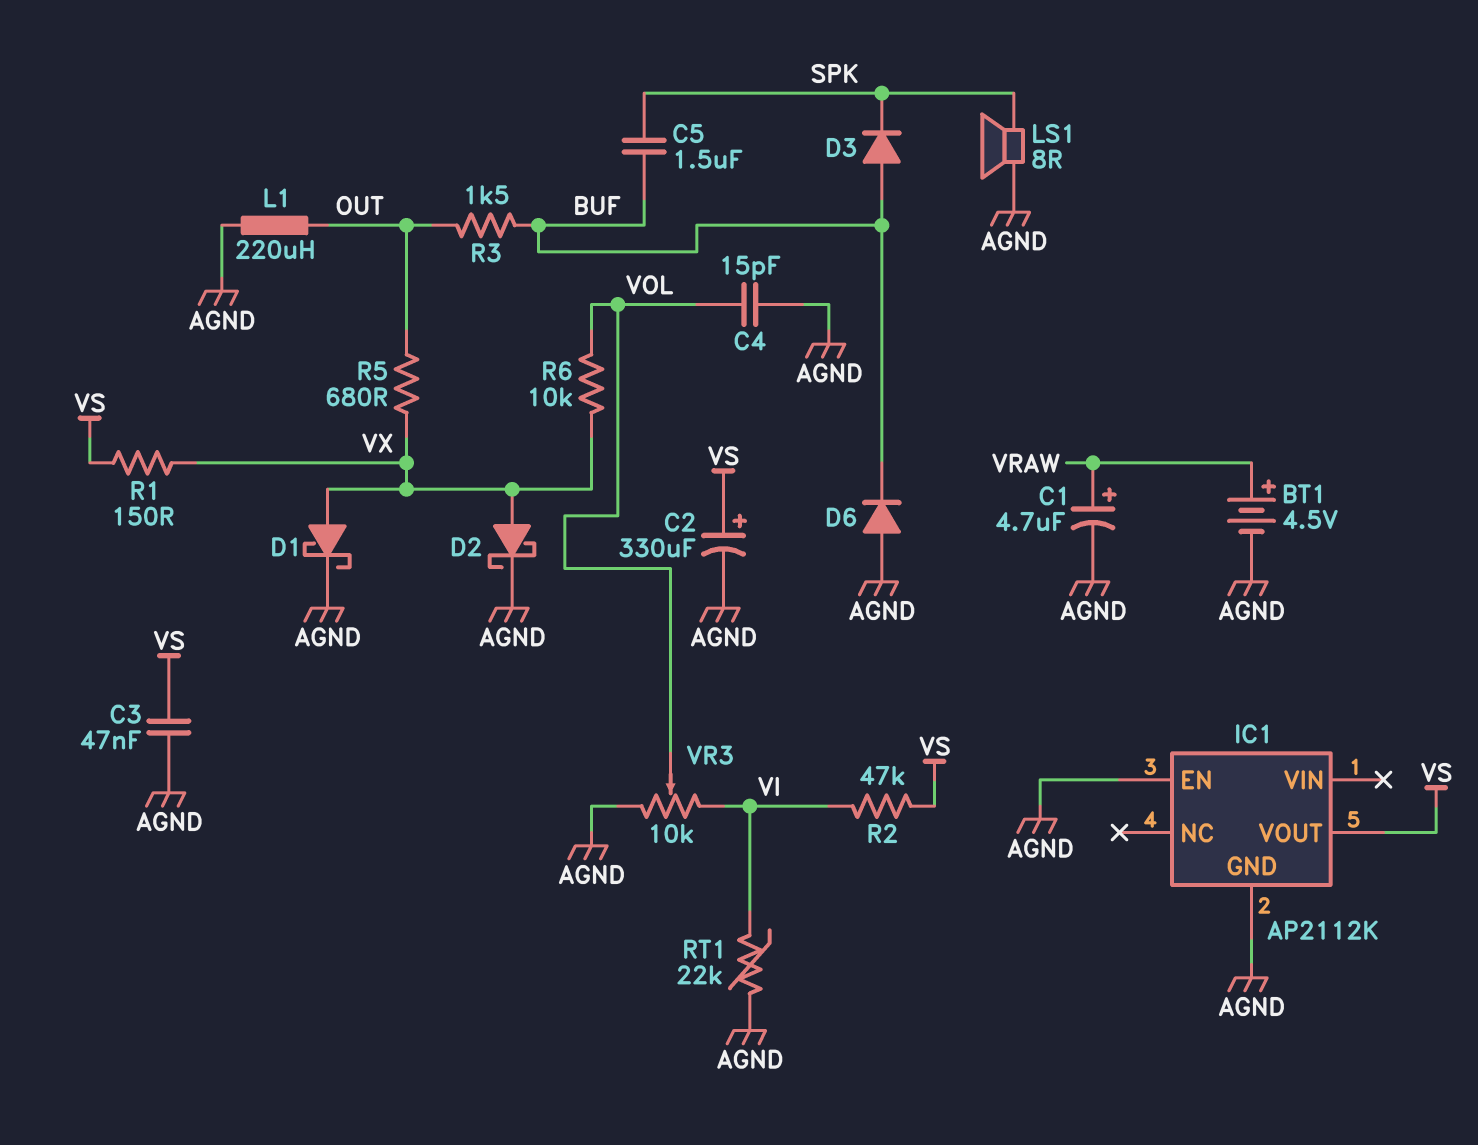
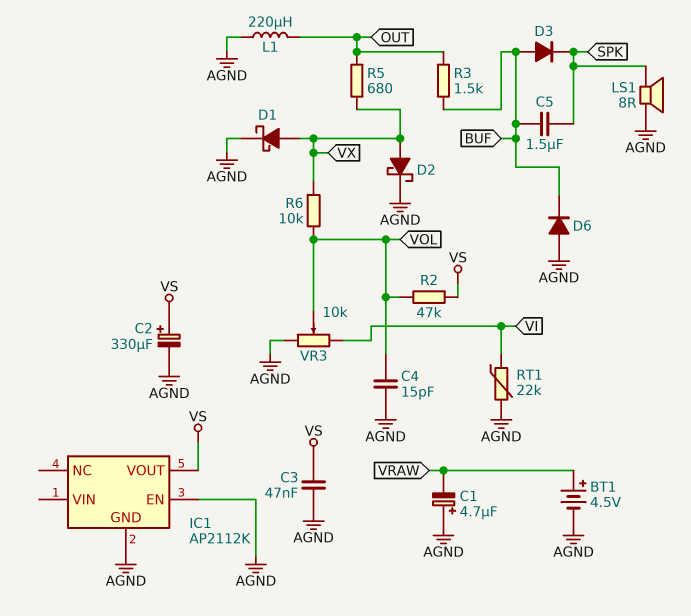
C1: 4.7uF (plus VRAW, minus AGND) -> 4.7uF (plus AGND, minus VRAW)
R1: 150 (VS, VX) -> none
R2: 47k (VI, VS) -> 47k (VOL, VS)

